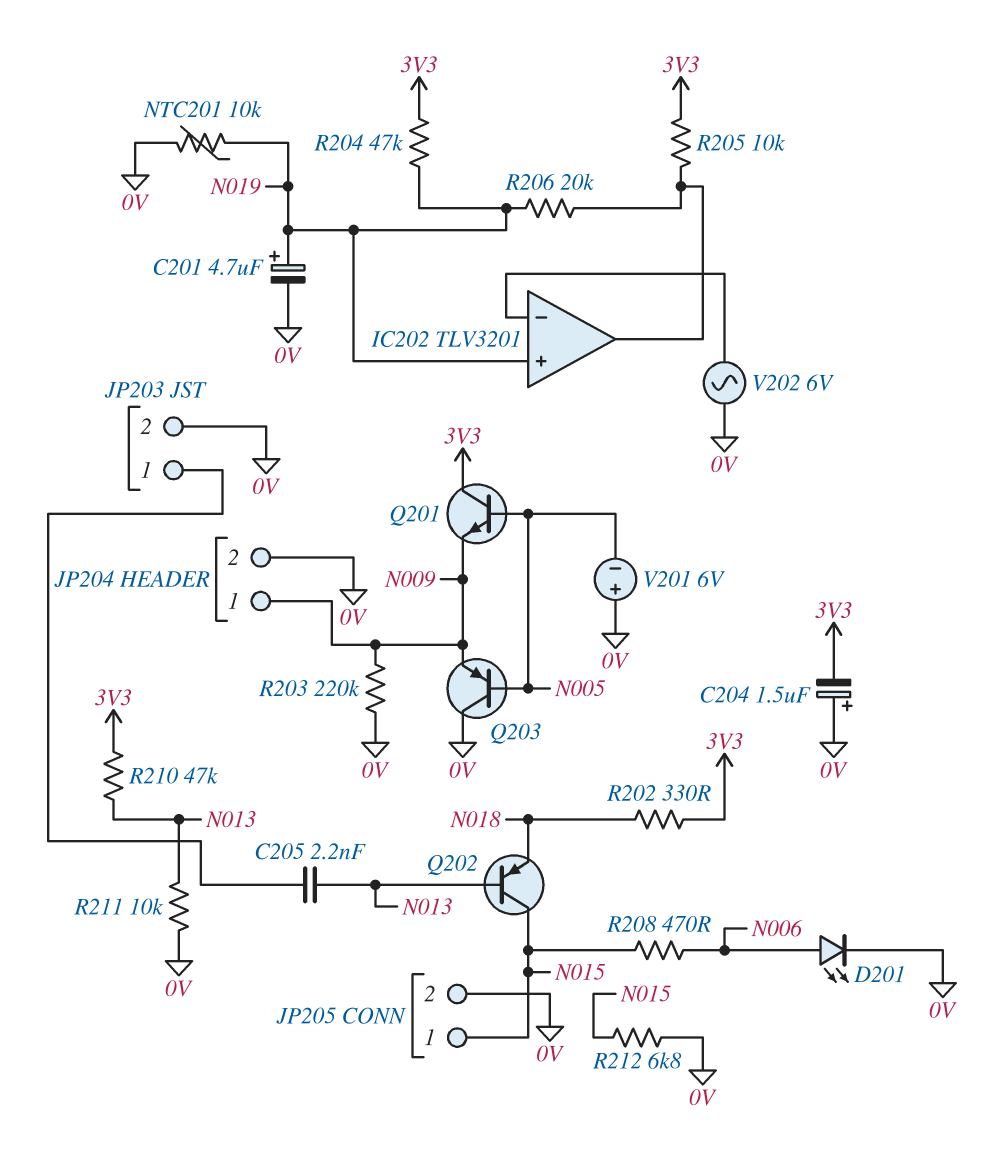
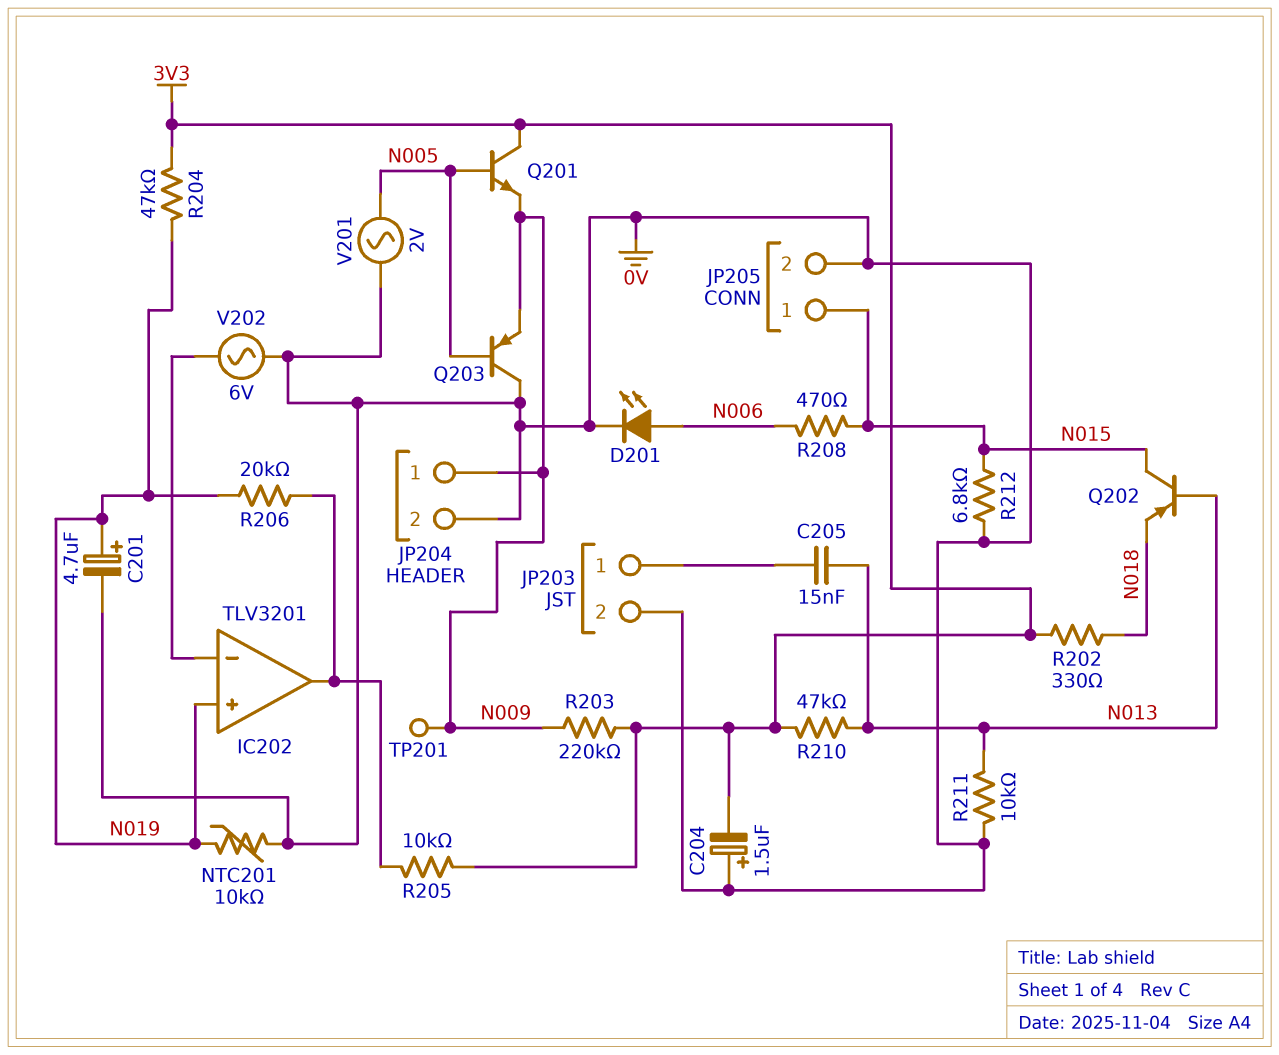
C205: 2.2nF (JP203/1, N013) -> 15nF (JP203/1, N013)
R203: 220k (0V, N009) -> 220k (3V3, N009)
TP201: none -> test point (N009)
V201: 6V (plus 0V, minus N005) -> AC 2V (0V, N005)

